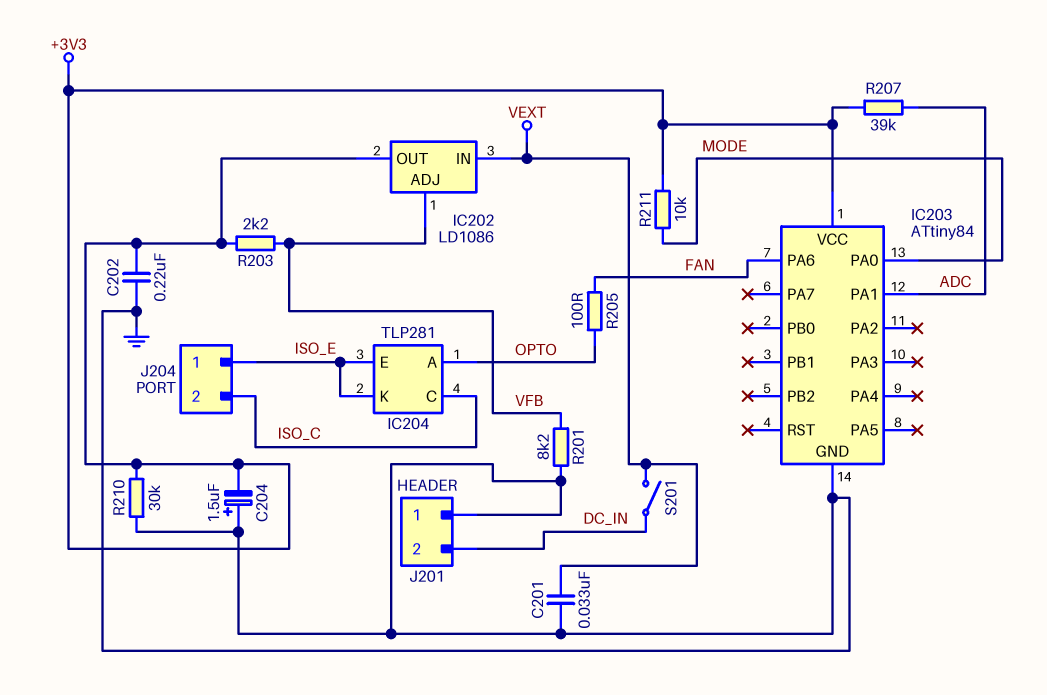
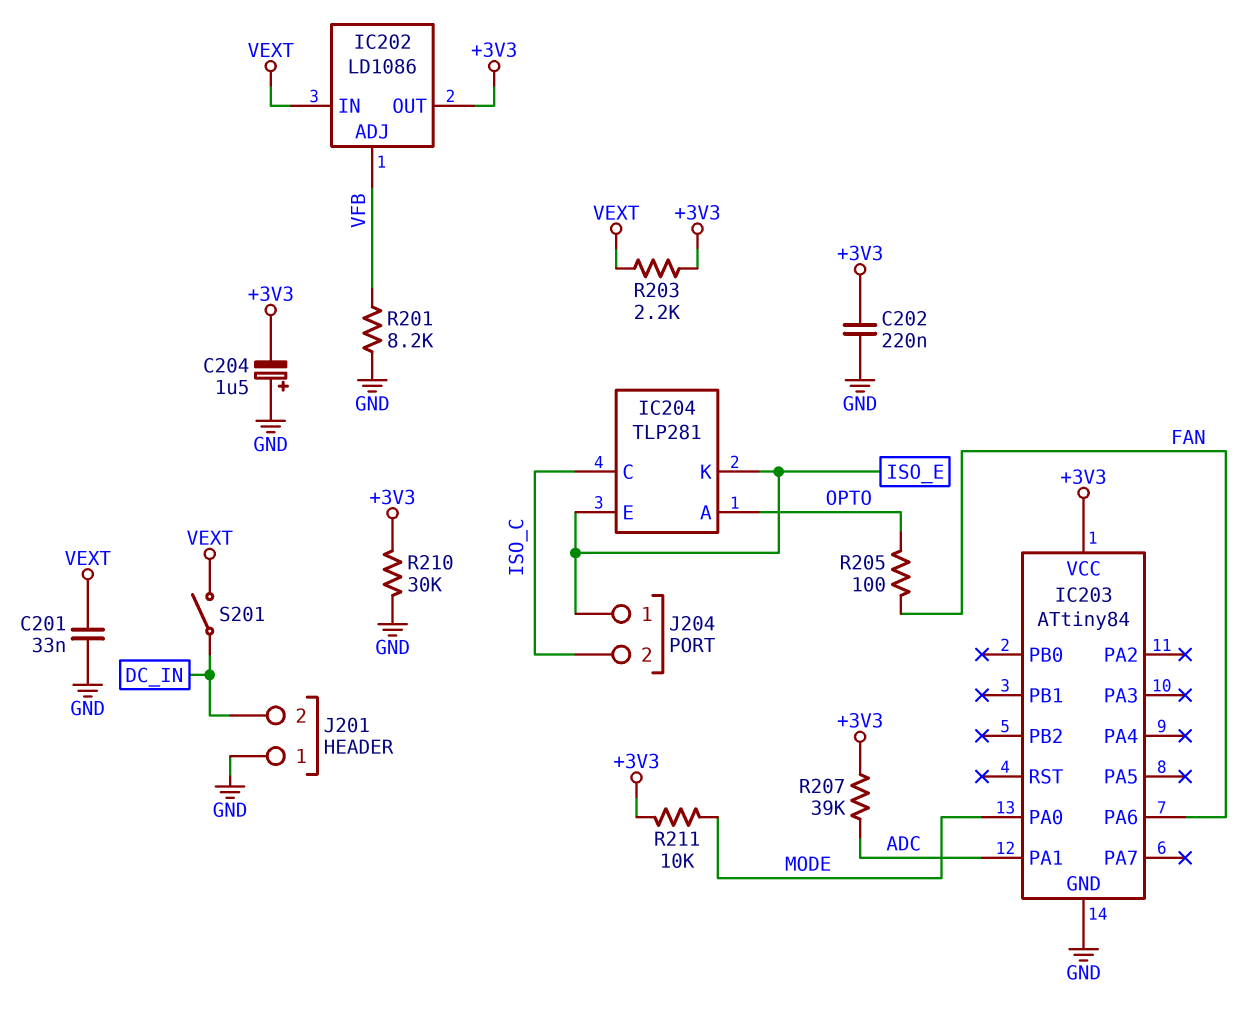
R203: 2.2k (+3V3, VFB) -> 2.2k (+3V3, VEXT)

